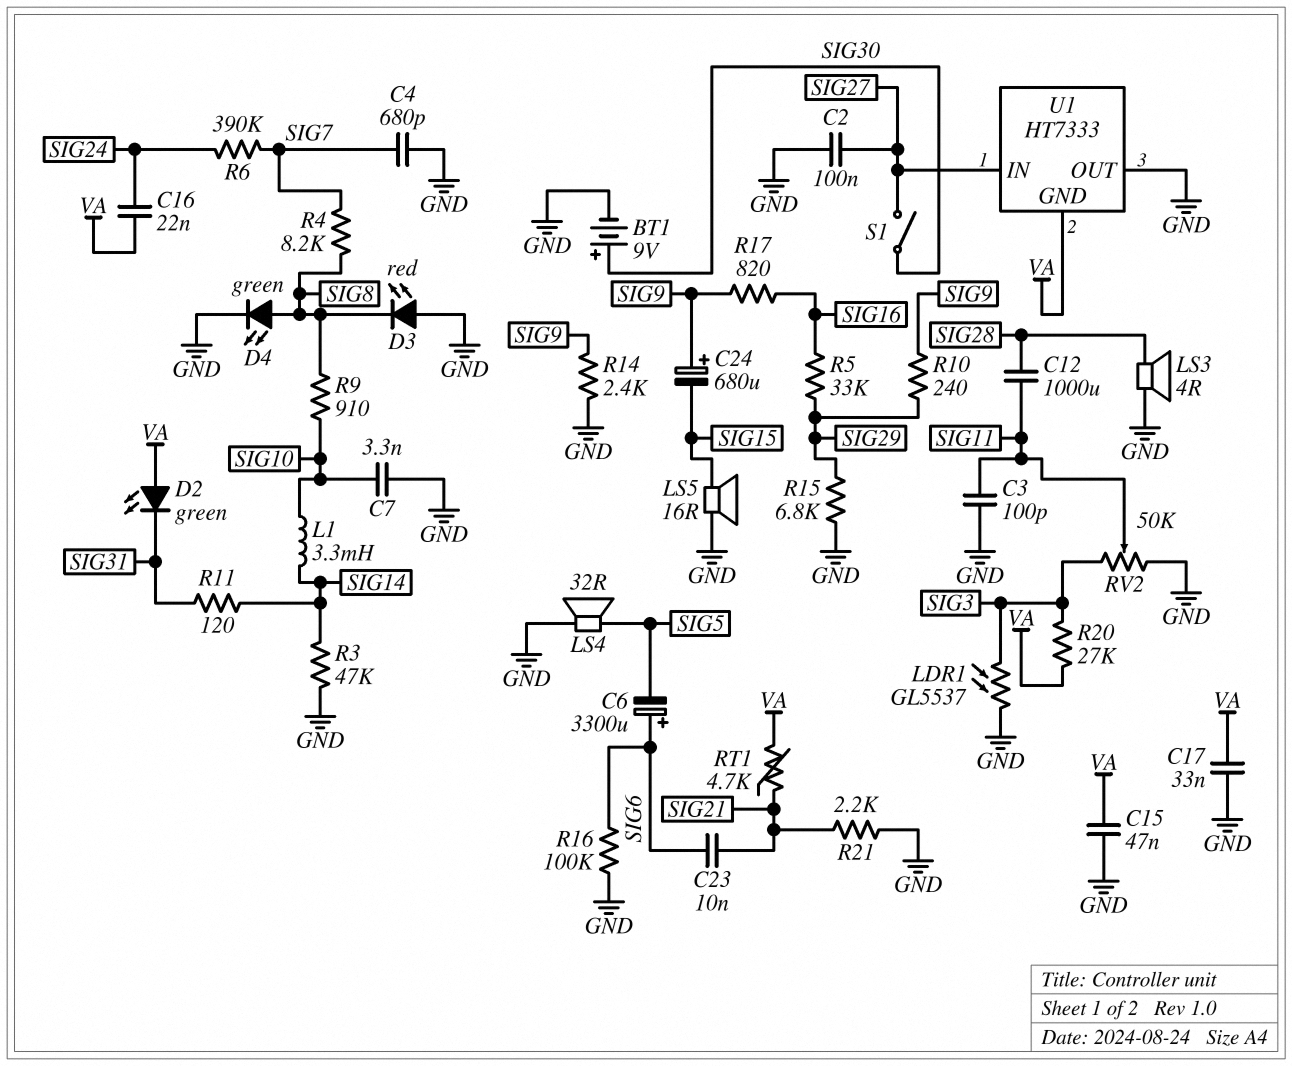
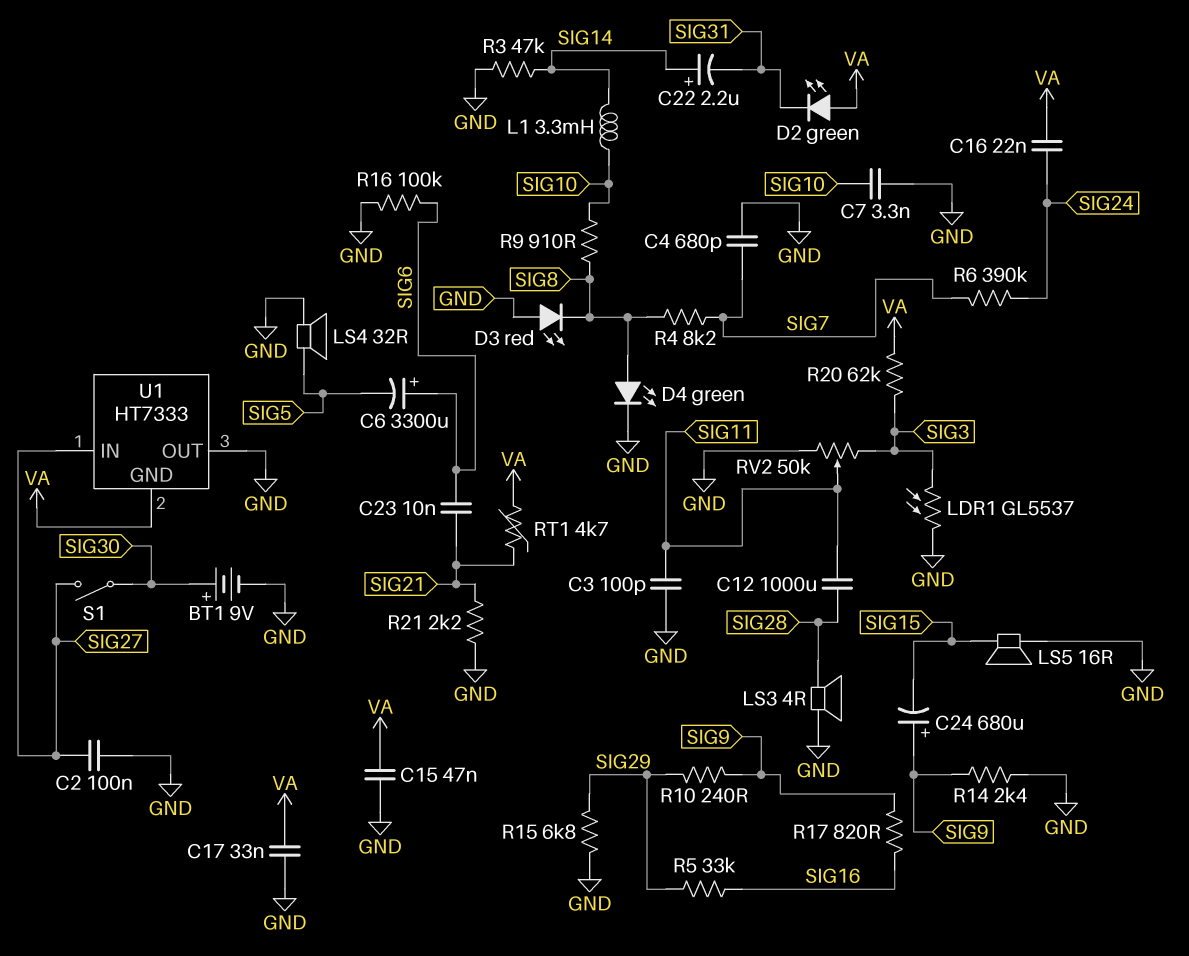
C22: none -> 2.2uF (plus SIG14, minus SIG31)
R11: 120 (SIG14, SIG31) -> none
R20: 27k (SIG3, VA) -> 62k (SIG3, VA)

